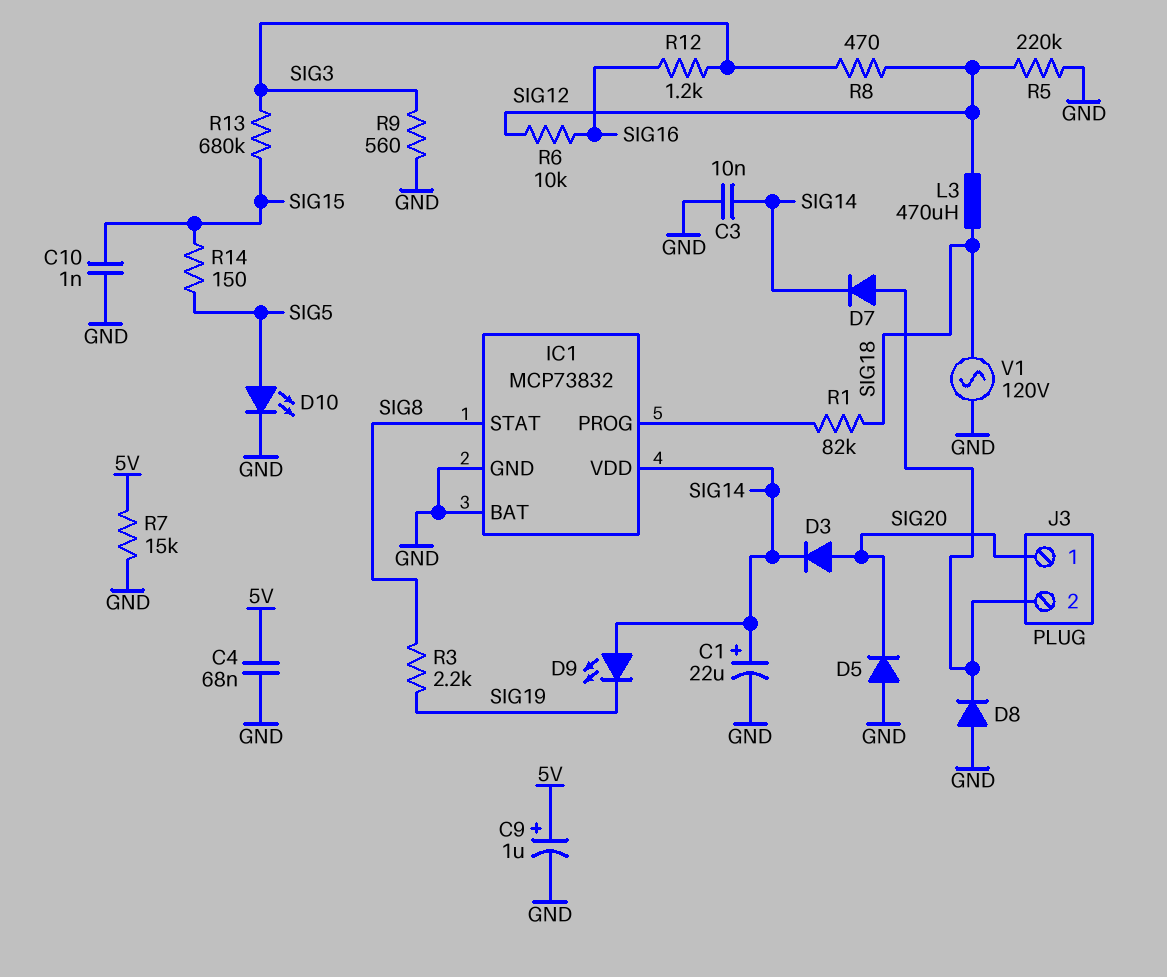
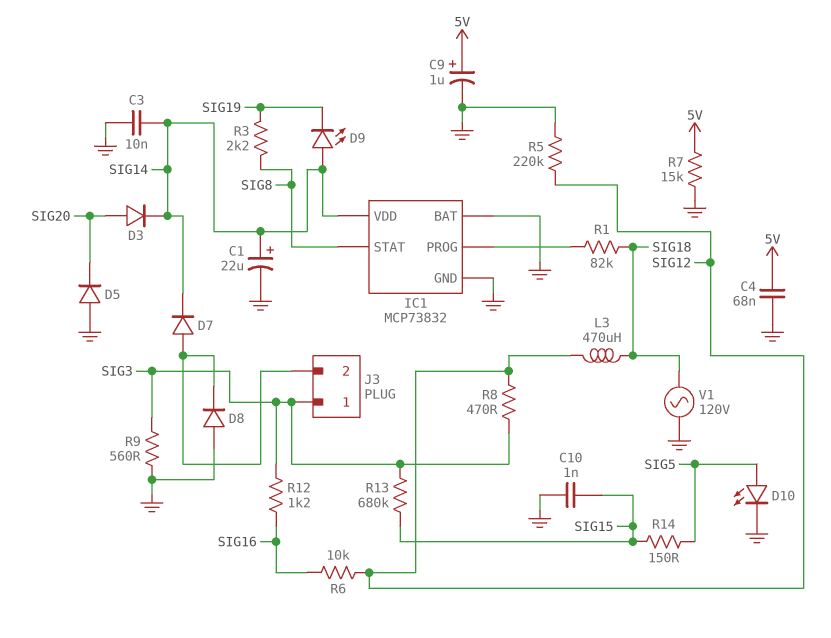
J3 pin 1: SIG20 -> SIG3

